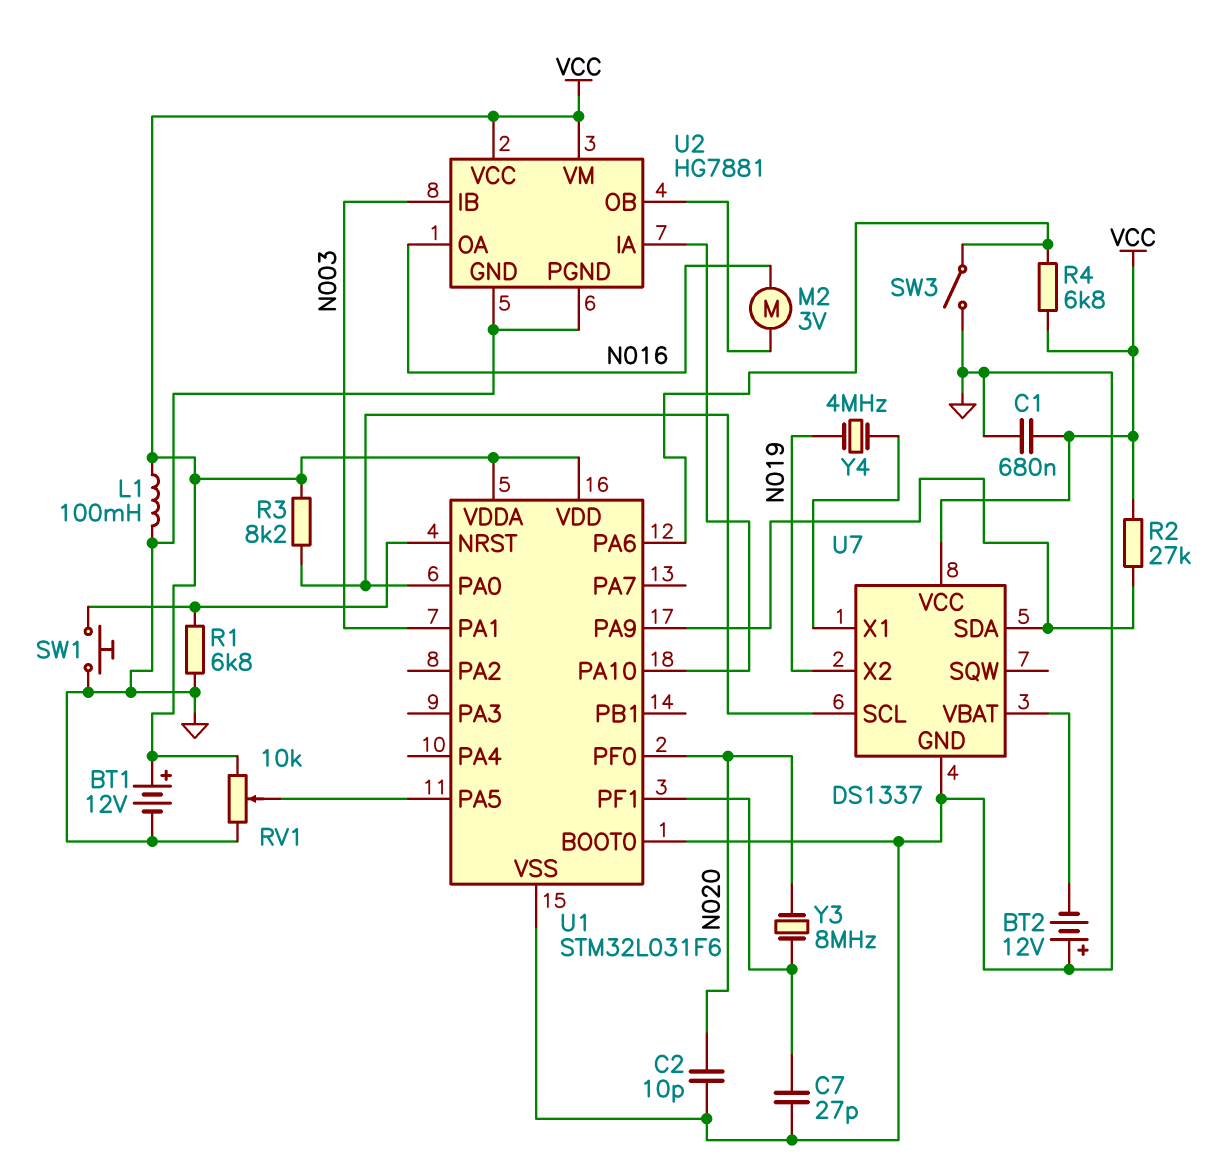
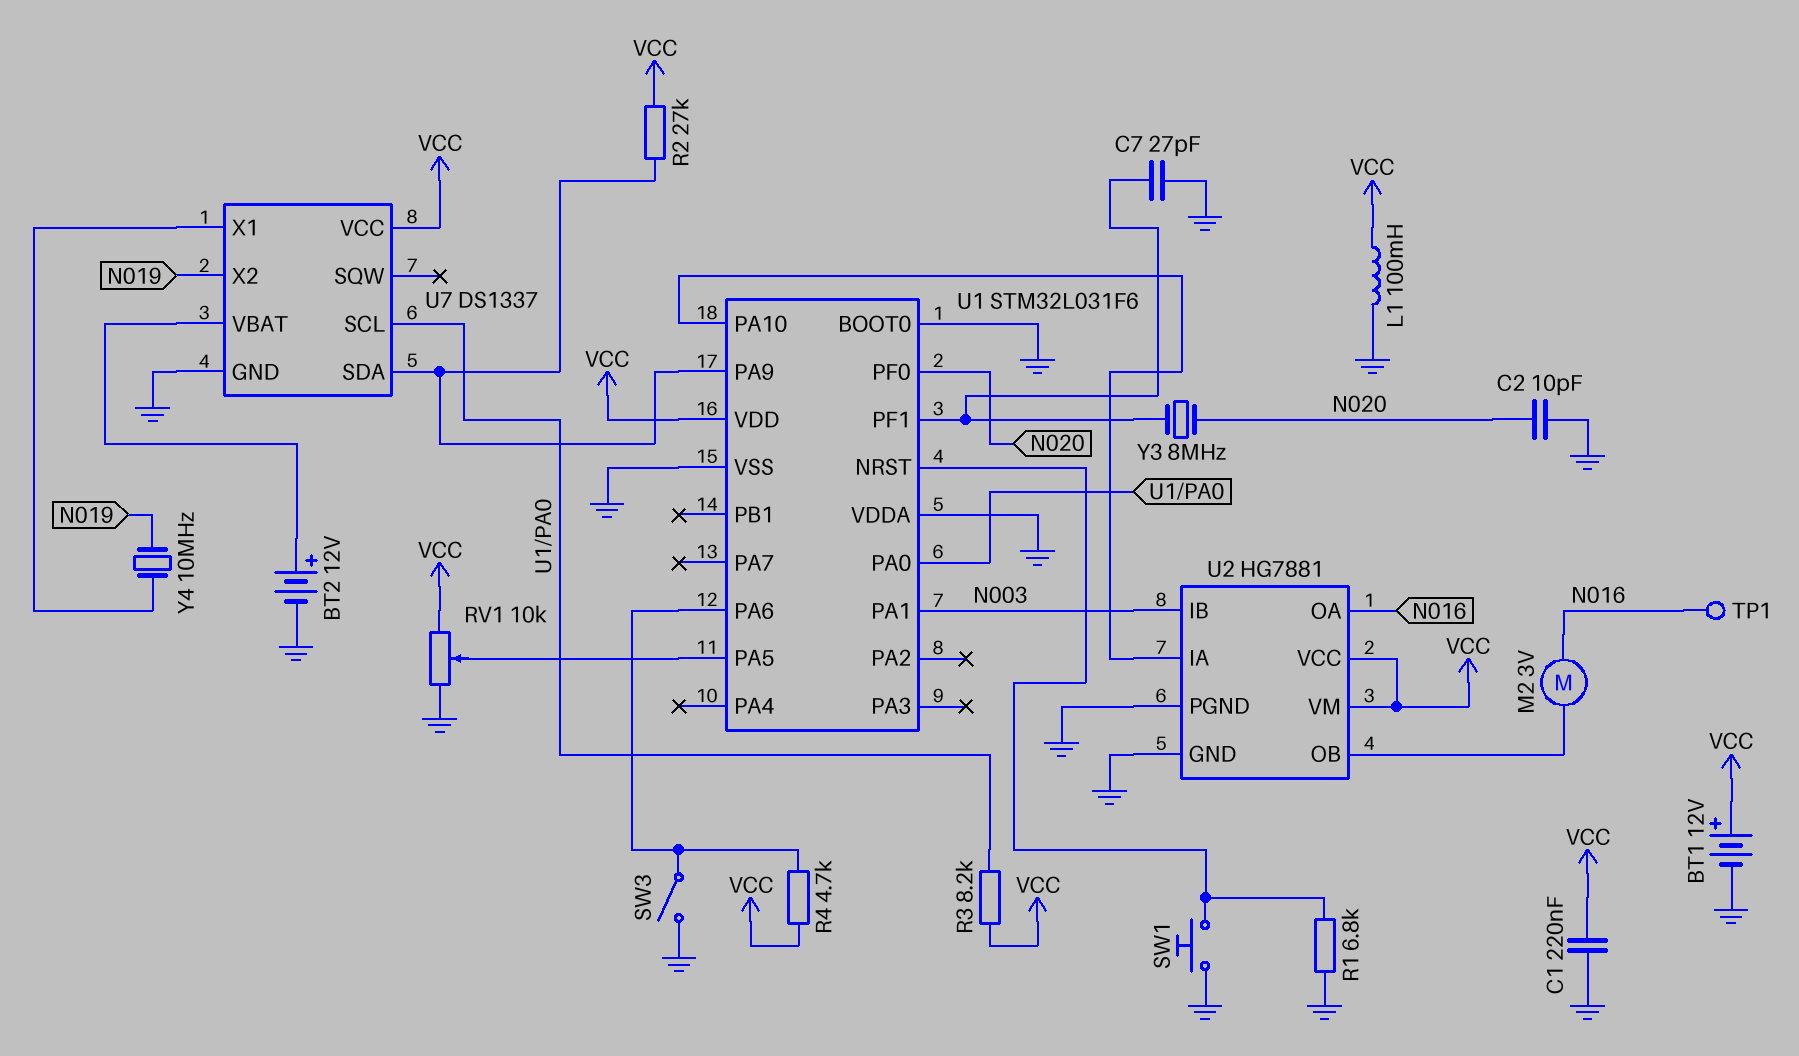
BT2: 12V (plus GND, minus U7/VBAT) -> 12V (plus U7/VBAT, minus GND)
C1: 680nF (GND, VCC) -> 220nF (GND, VCC)
R4: 6.8k (U1/PA6, VCC) -> 4.7k (U1/PA6, VCC)
TP1: none -> test point (N016)
U1 pin VDDA: VCC -> GND
Y4: 4MHz (N019, U7/X1) -> 10MHz (N019, U7/X1)

